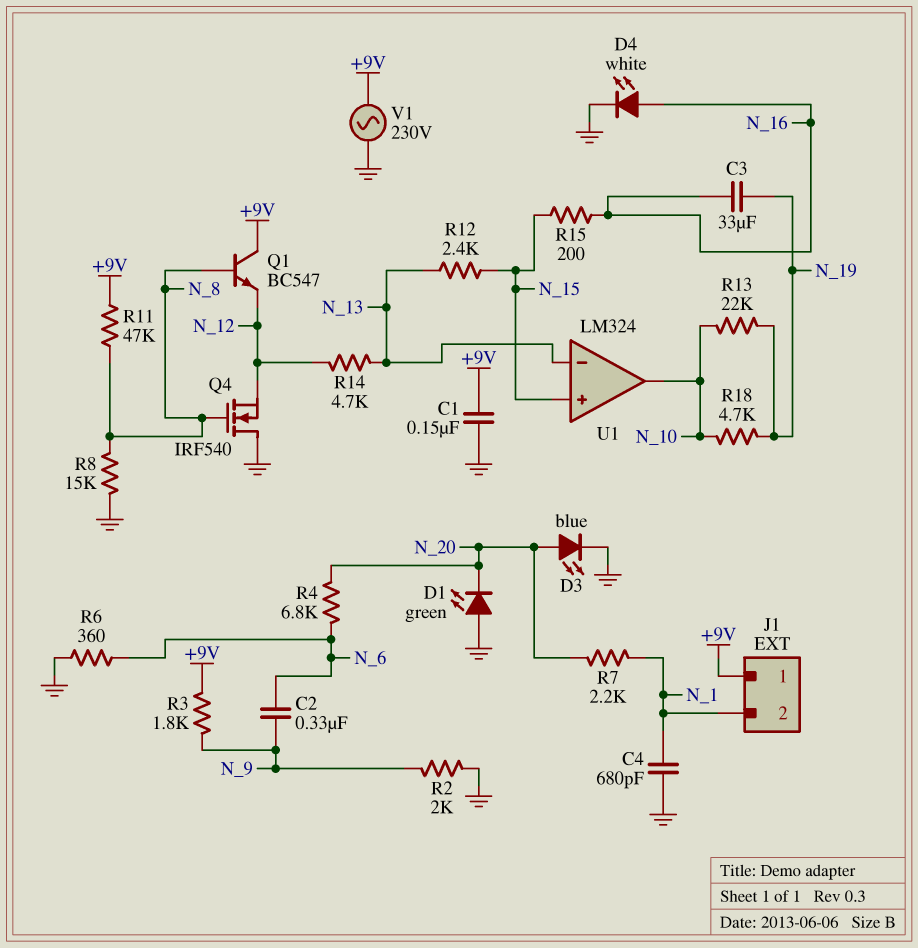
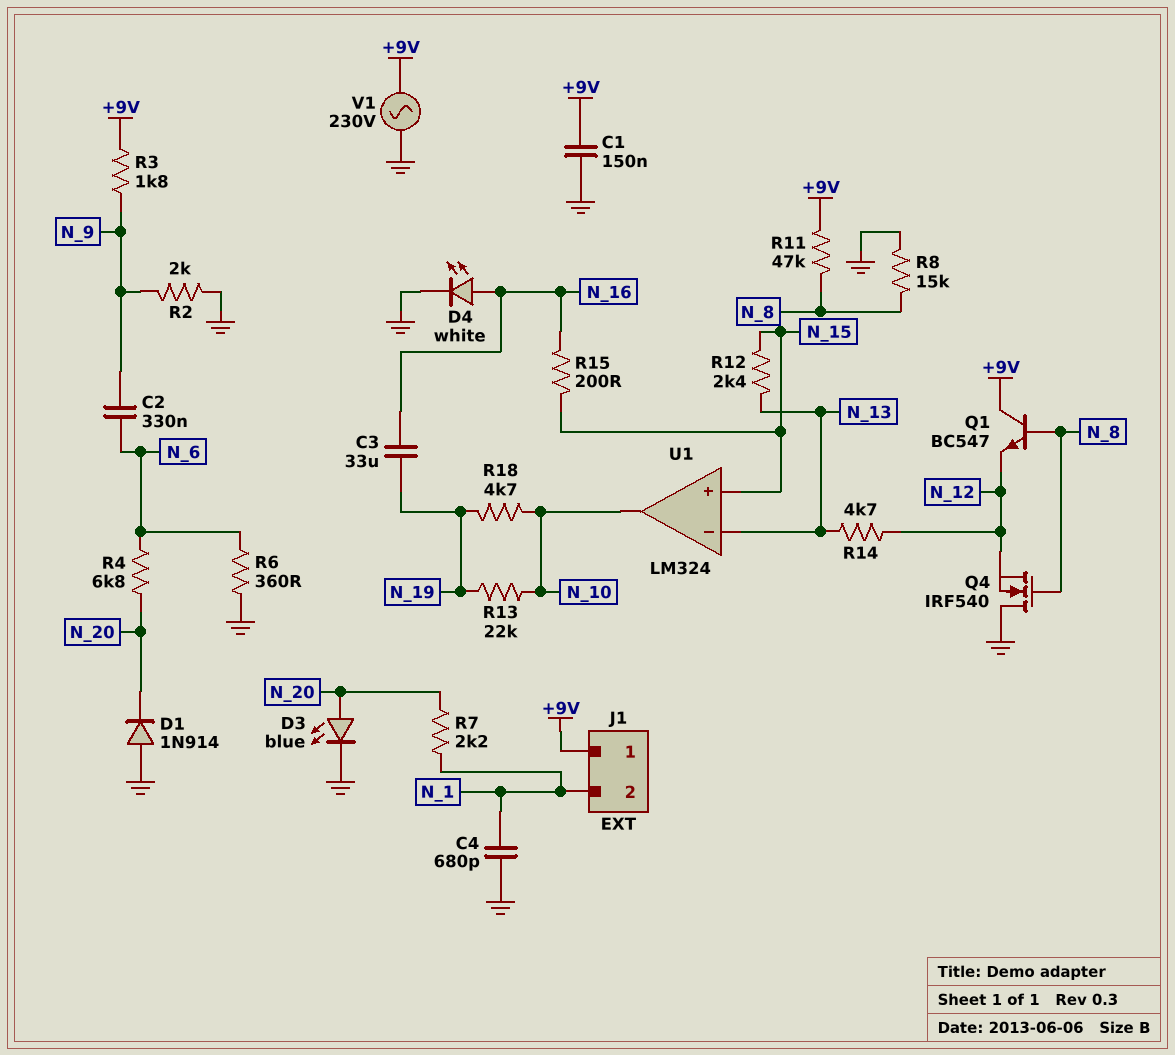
D1: LED green (A GND, K N_20) -> diode 1N914 (A GND, K N_20)

